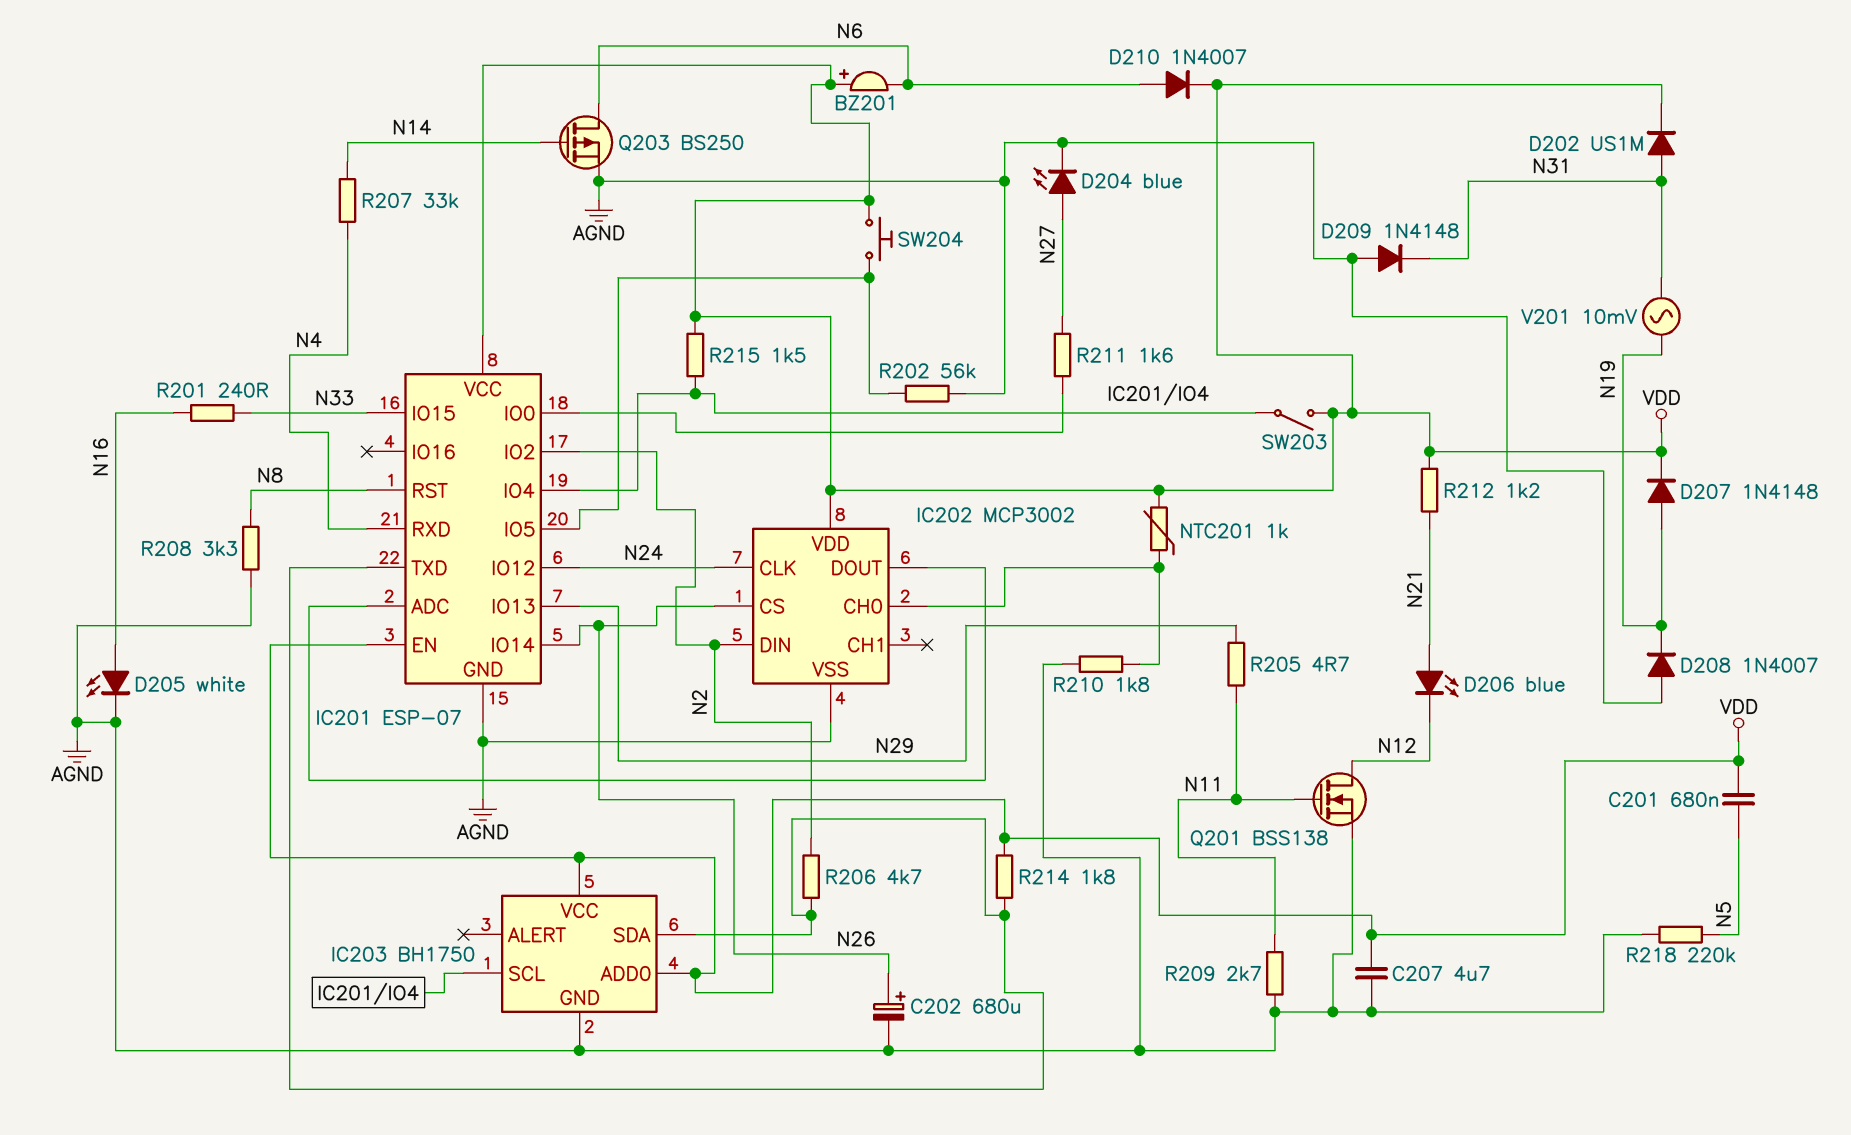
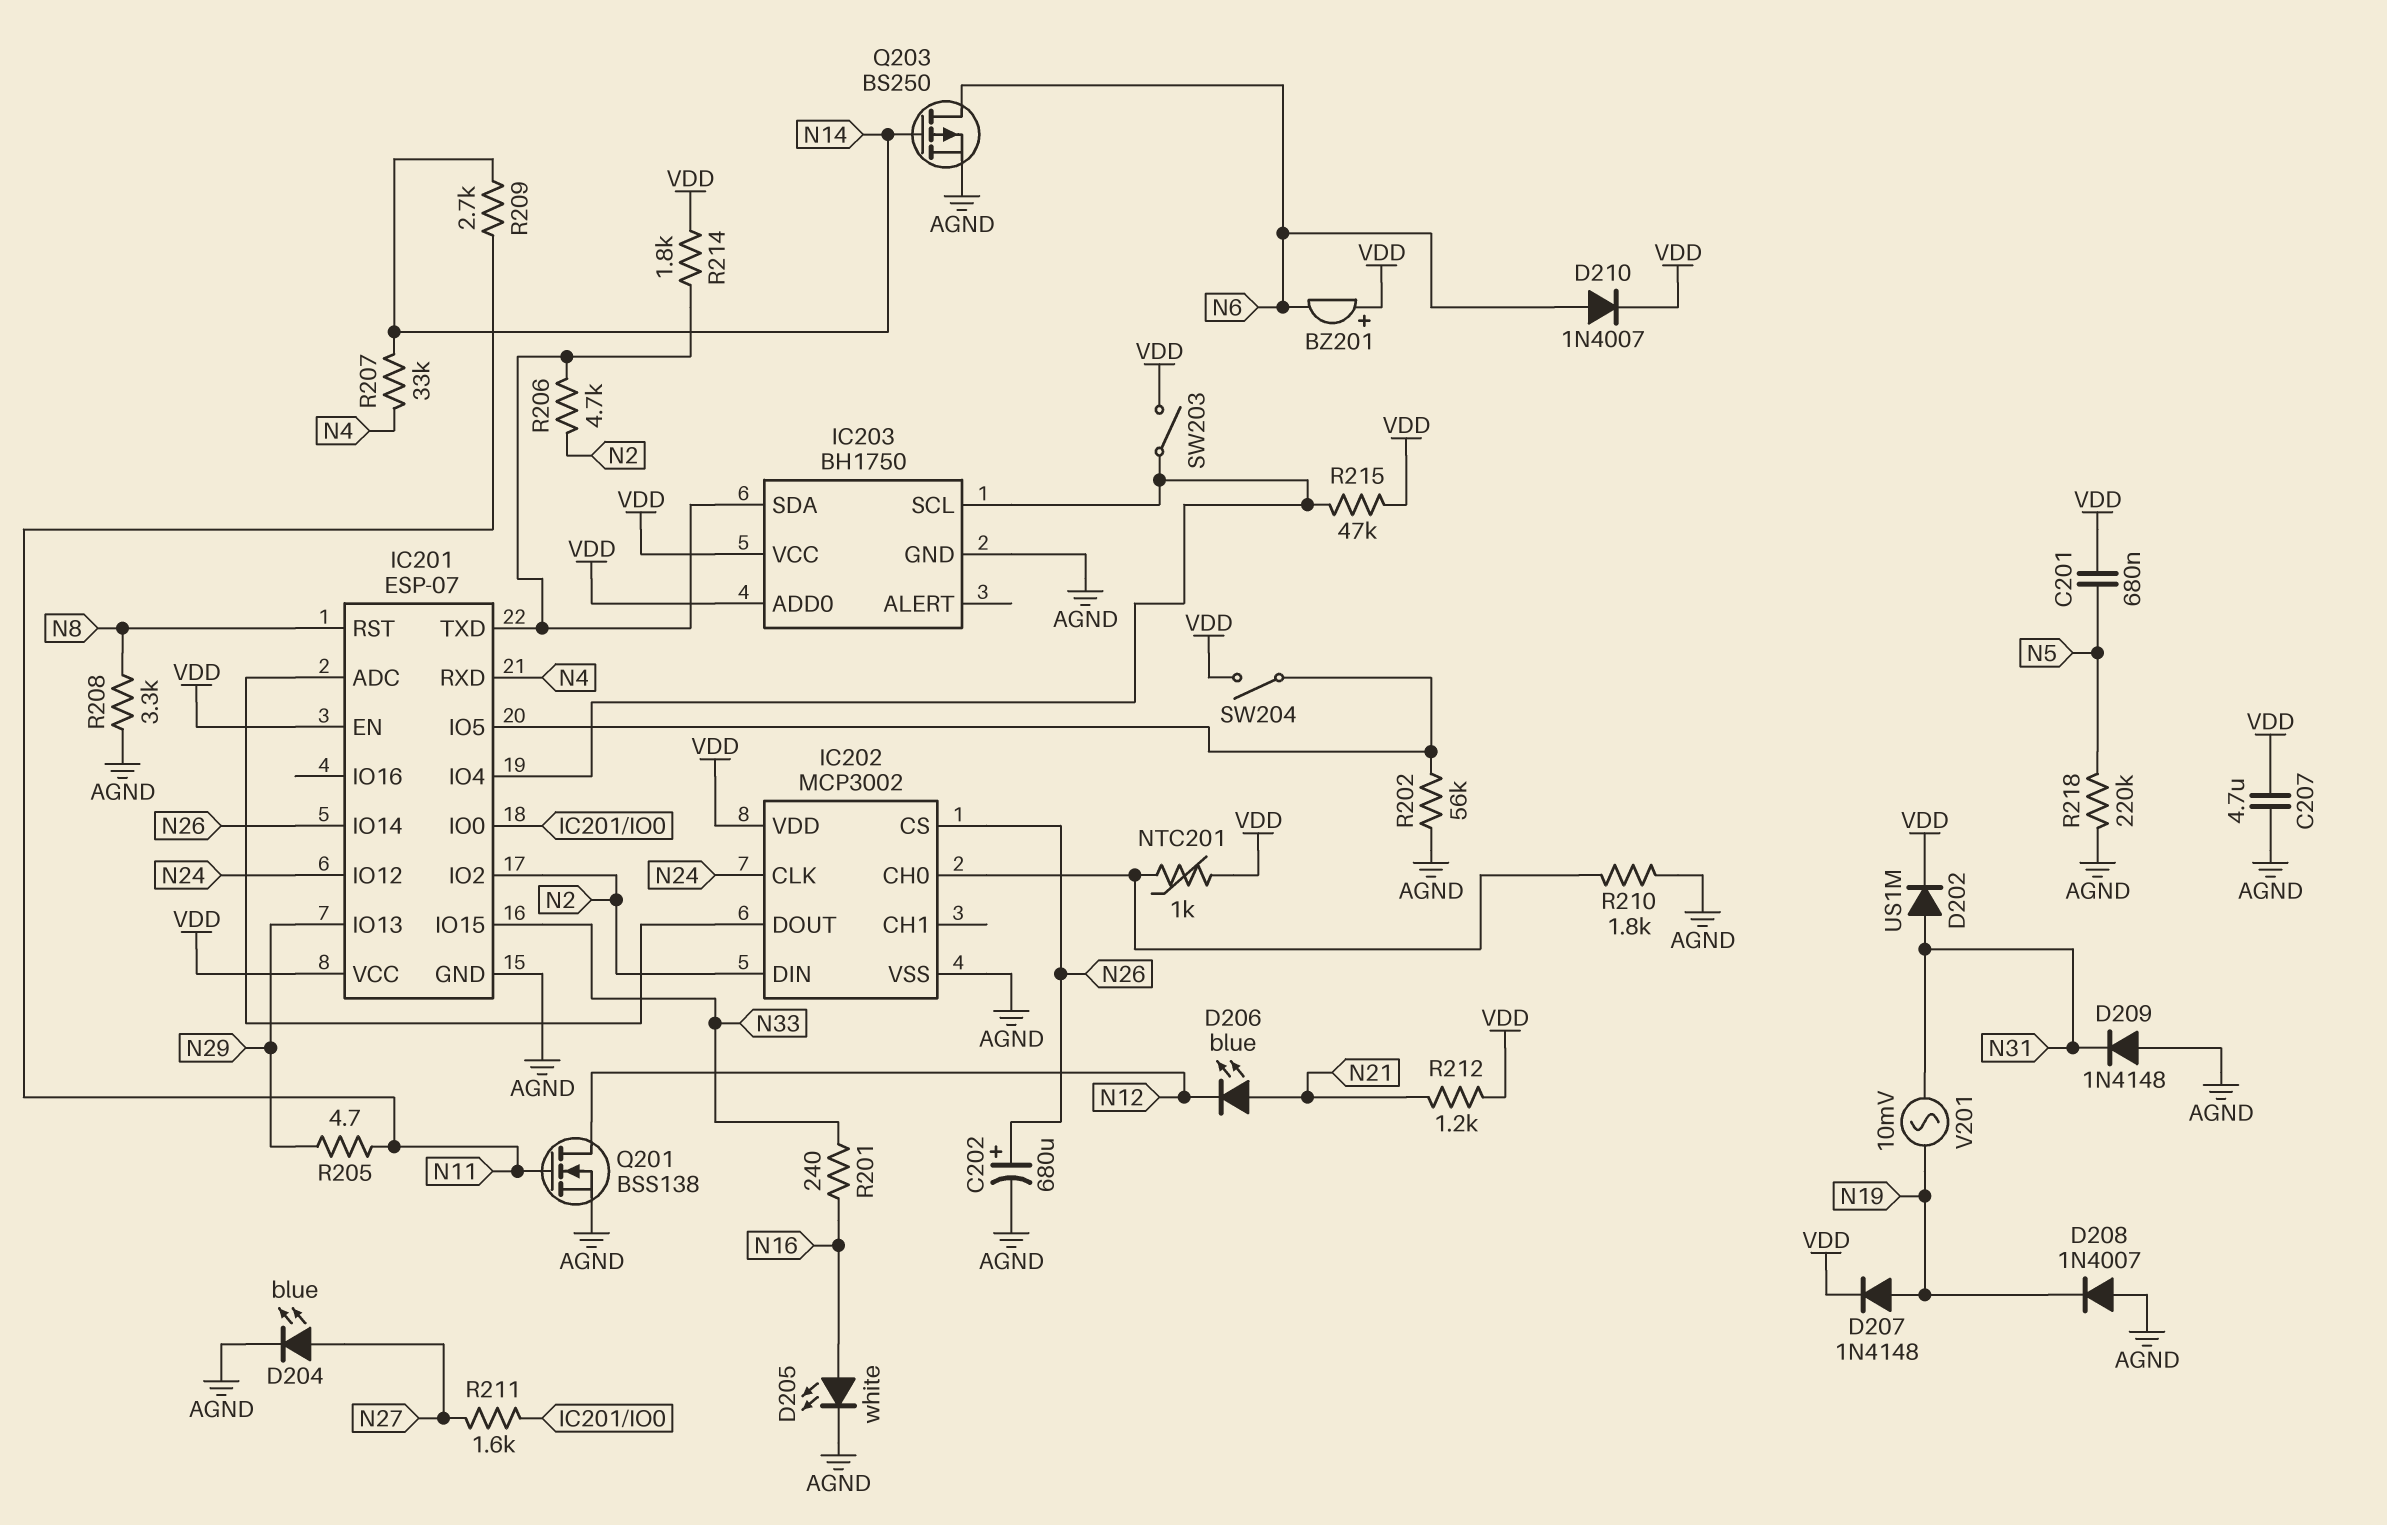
R209: 2.7k (AGND, N11) -> 2.7k (N11, N14)
R215: 1.5k (IC201/IO4, VDD) -> 47k (IC201/IO4, VDD)
SW204: button (IC201/IO5, VDD) -> switch (IC201/IO5, VDD)

